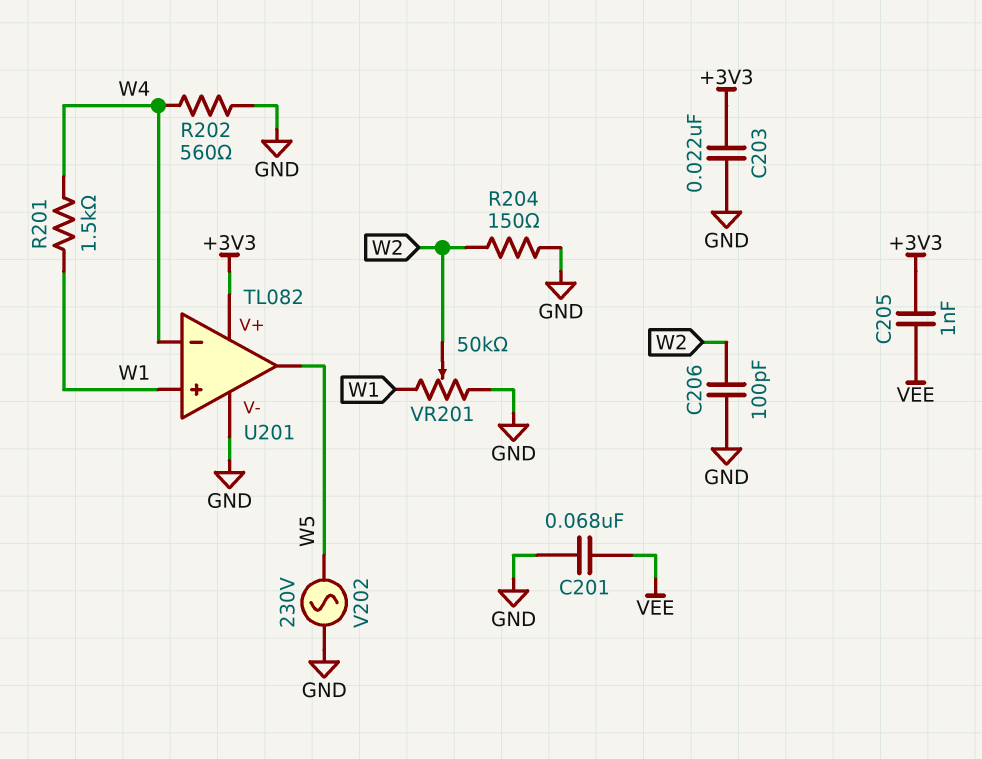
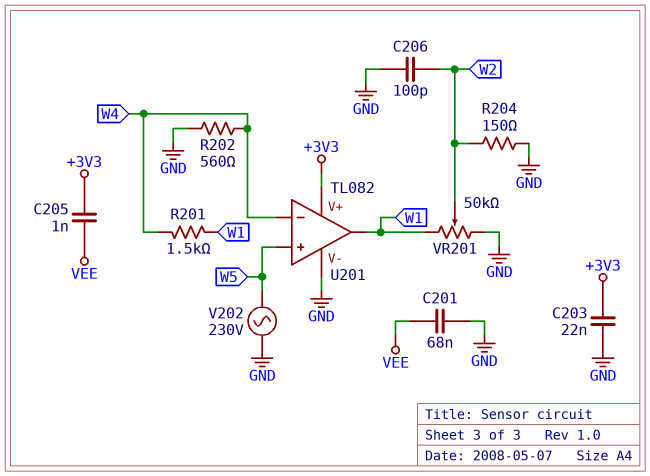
U201 pin in+: W1 -> W5
U201 pin out: W5 -> W1

